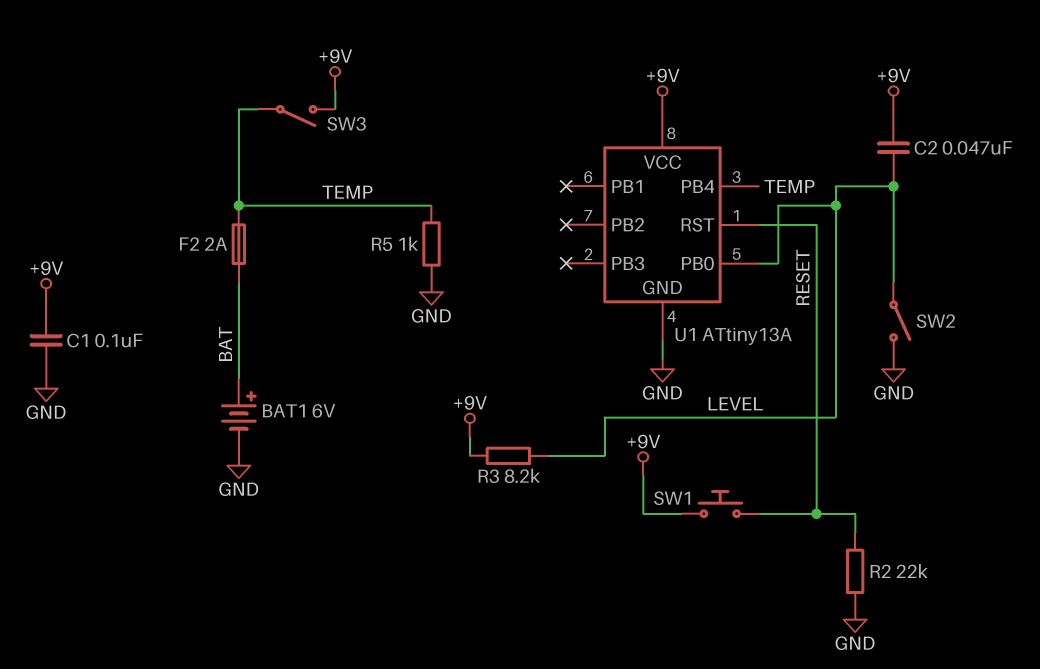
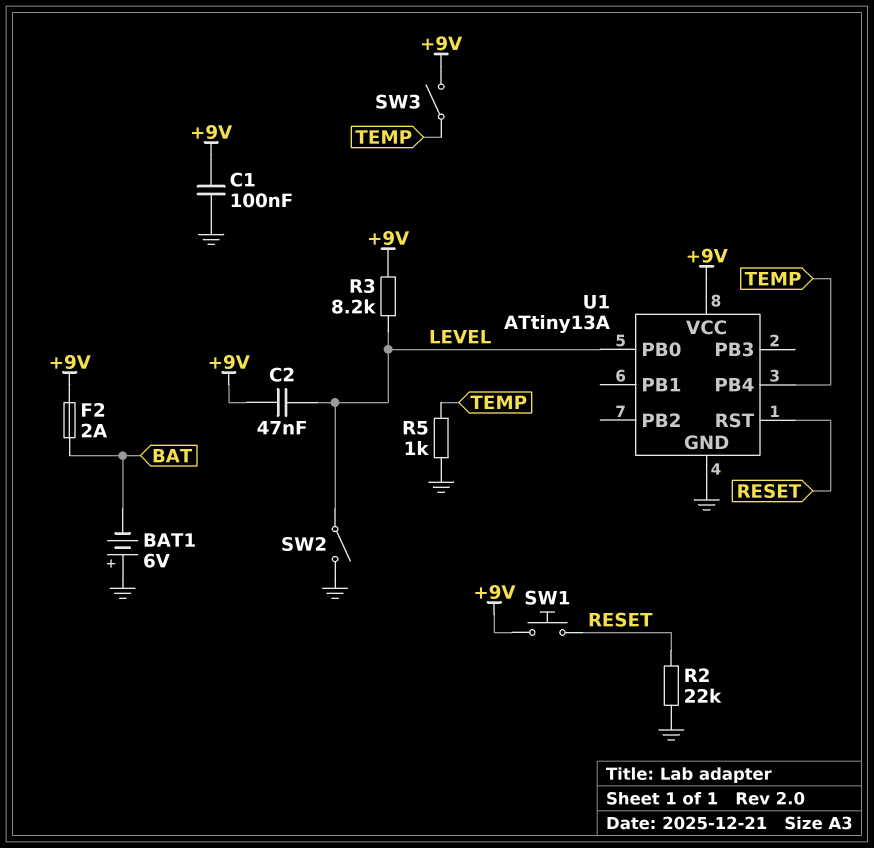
BAT1: 6V (plus BAT, minus GND) -> 6V (plus GND, minus BAT)
F2: 2A (BAT, TEMP) -> 2A (+9V, BAT)

